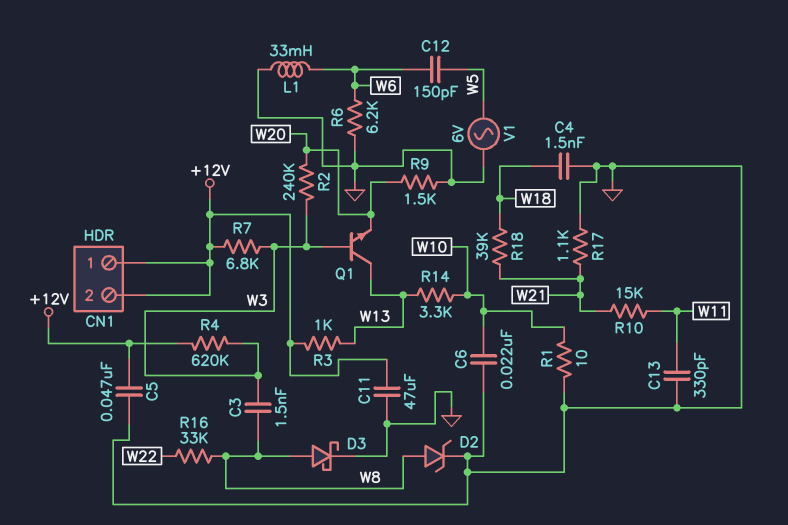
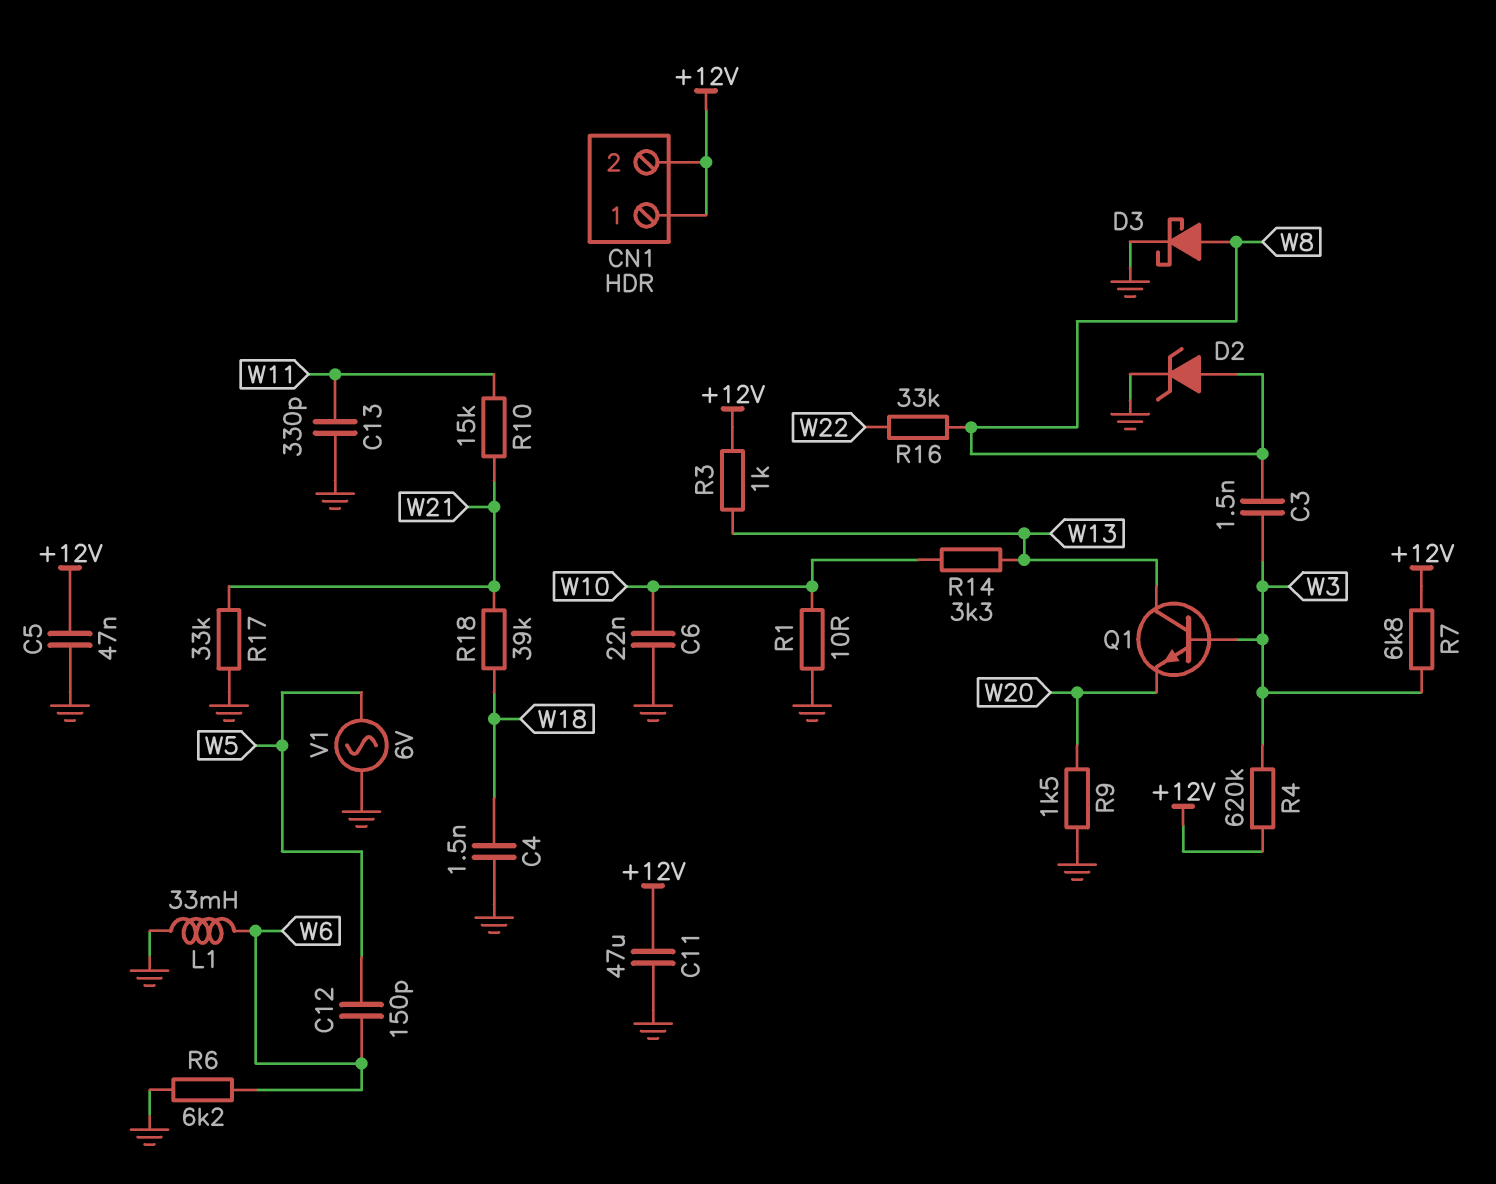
R2: 240k (W3, W20) -> none
R17: 1.1k (GND, W21) -> 33k (GND, W21)

